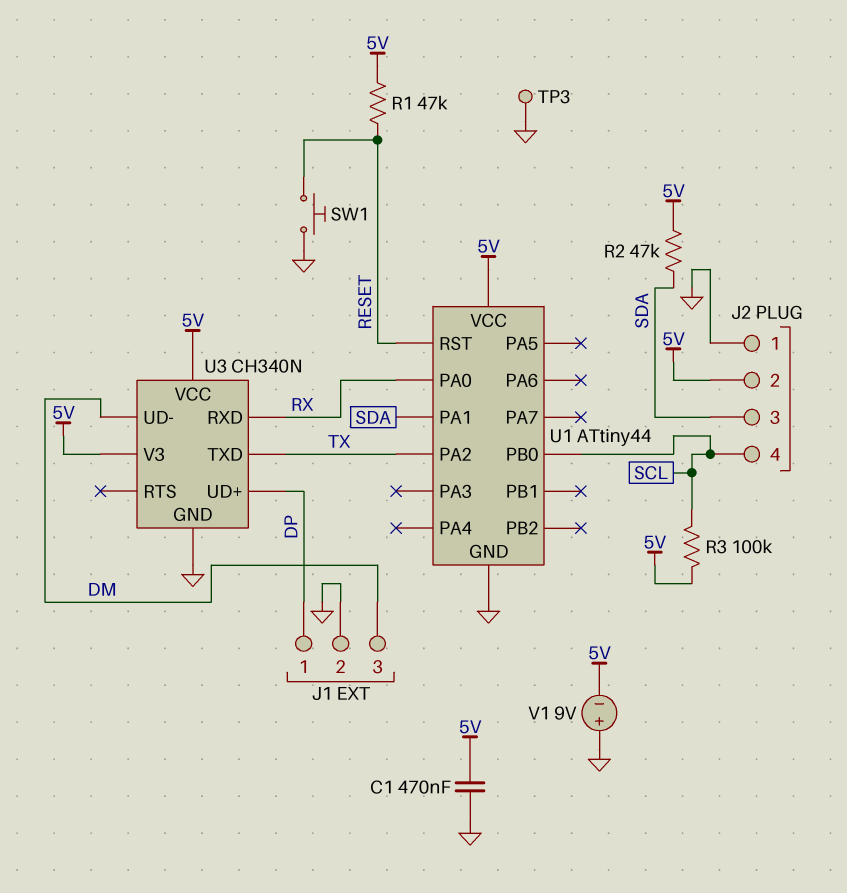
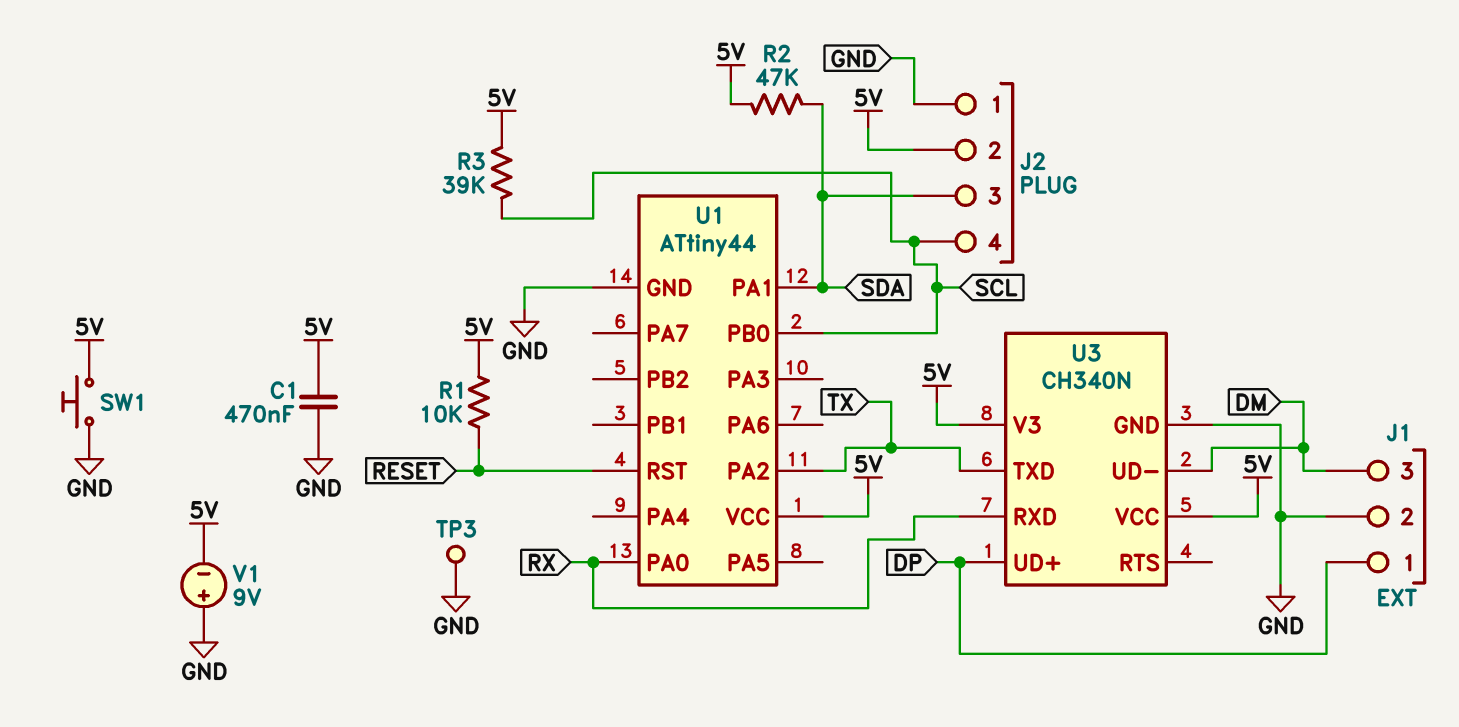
R1: 47k (5V, RESET) -> 10k (5V, RESET)
R3: 100k (5V, SCL) -> 39k (5V, SCL)
SW1: button (GND, RESET) -> button (5V, GND)

